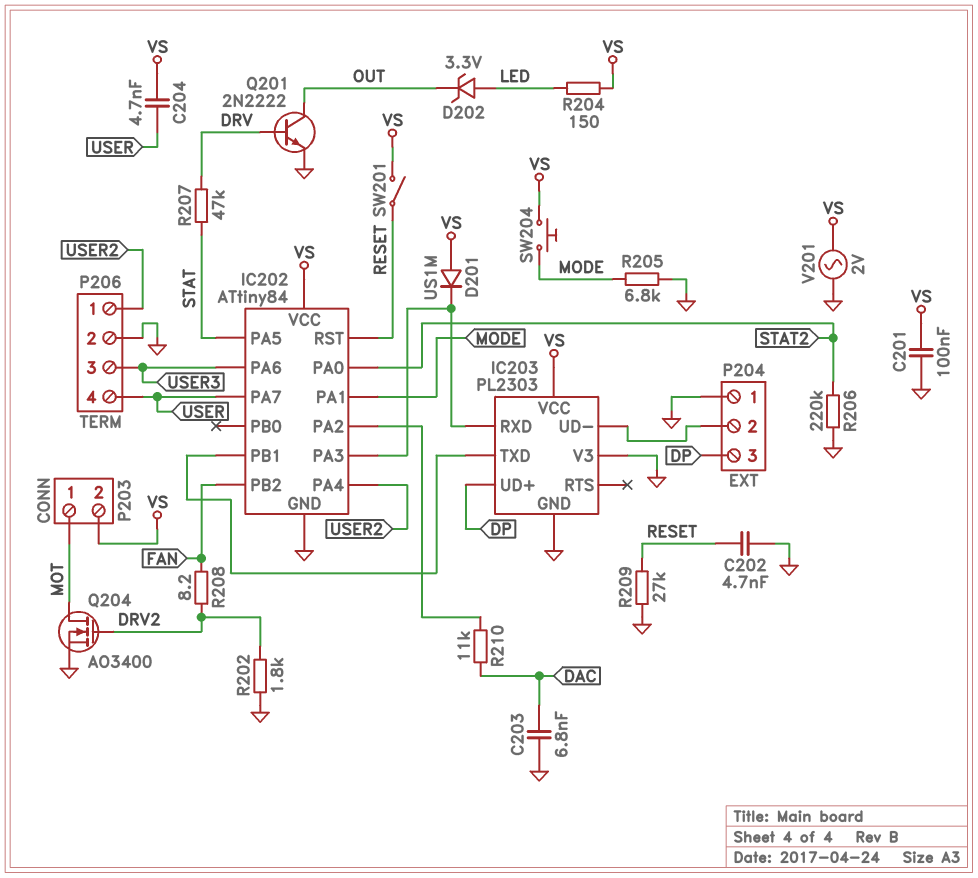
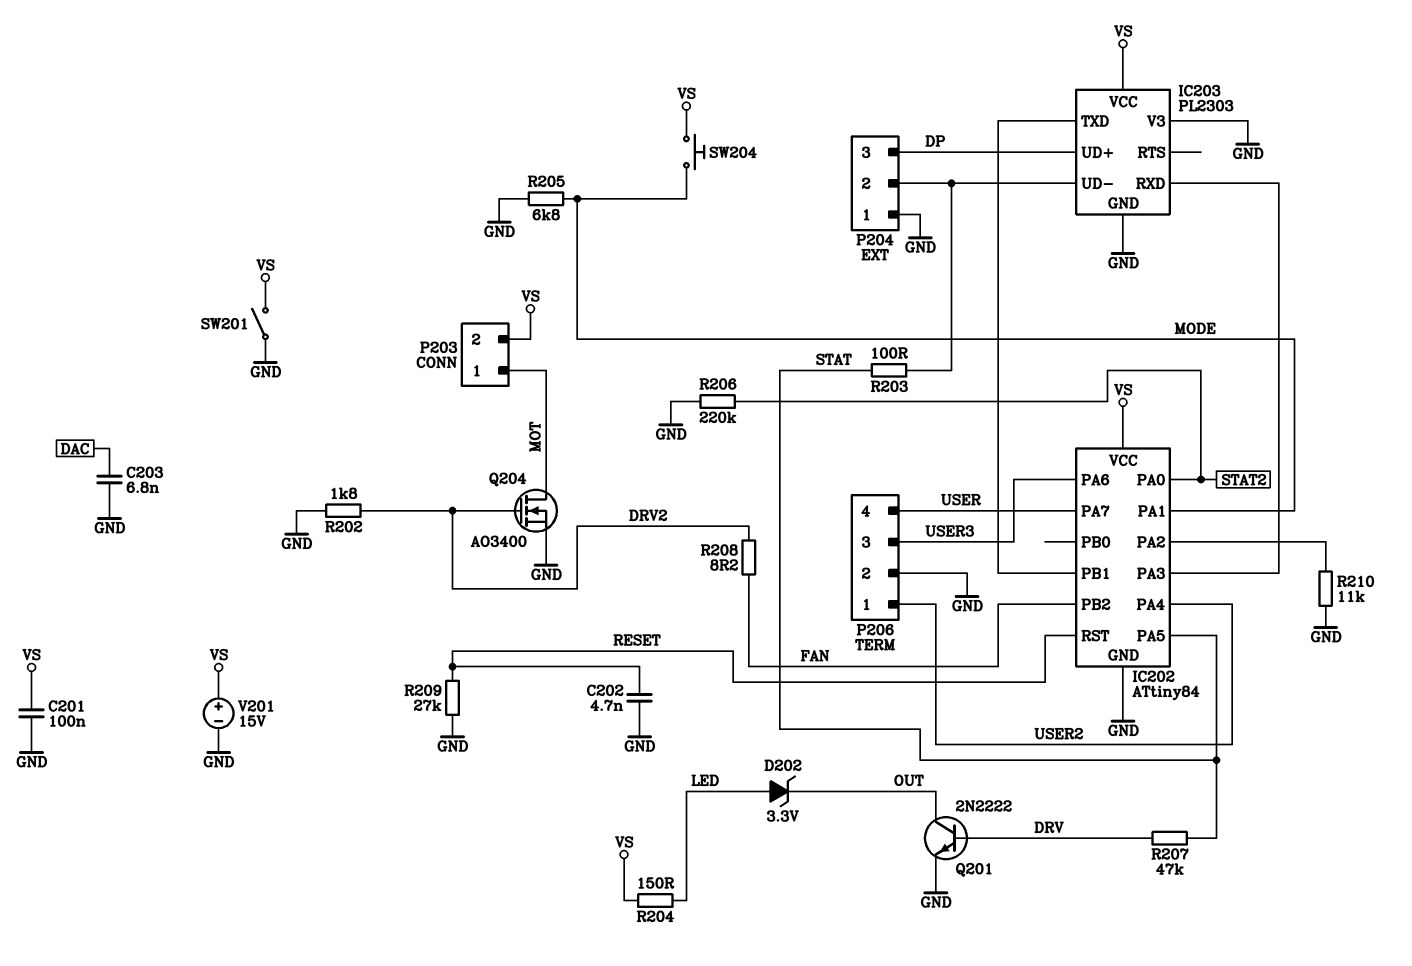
C204: 4.7nF (USER, VS) -> none
D201: diode US1M (A VS, K IC202/PA3) -> none
R203: none -> 100 (IC203/UD-, STAT)
R210: 11k (DAC, IC202/PA2) -> 11k (GND, IC202/PA2)
SW201: switch (RESET, VS) -> switch (GND, VS)
V201: AC 2V (GND, VS) -> 15V (plus VS, minus GND)

